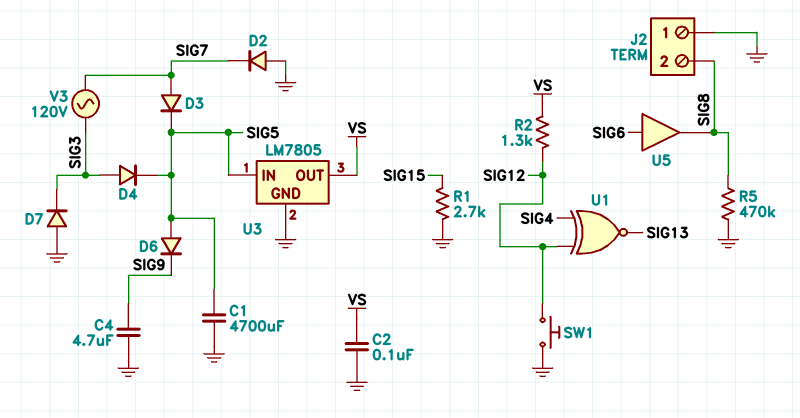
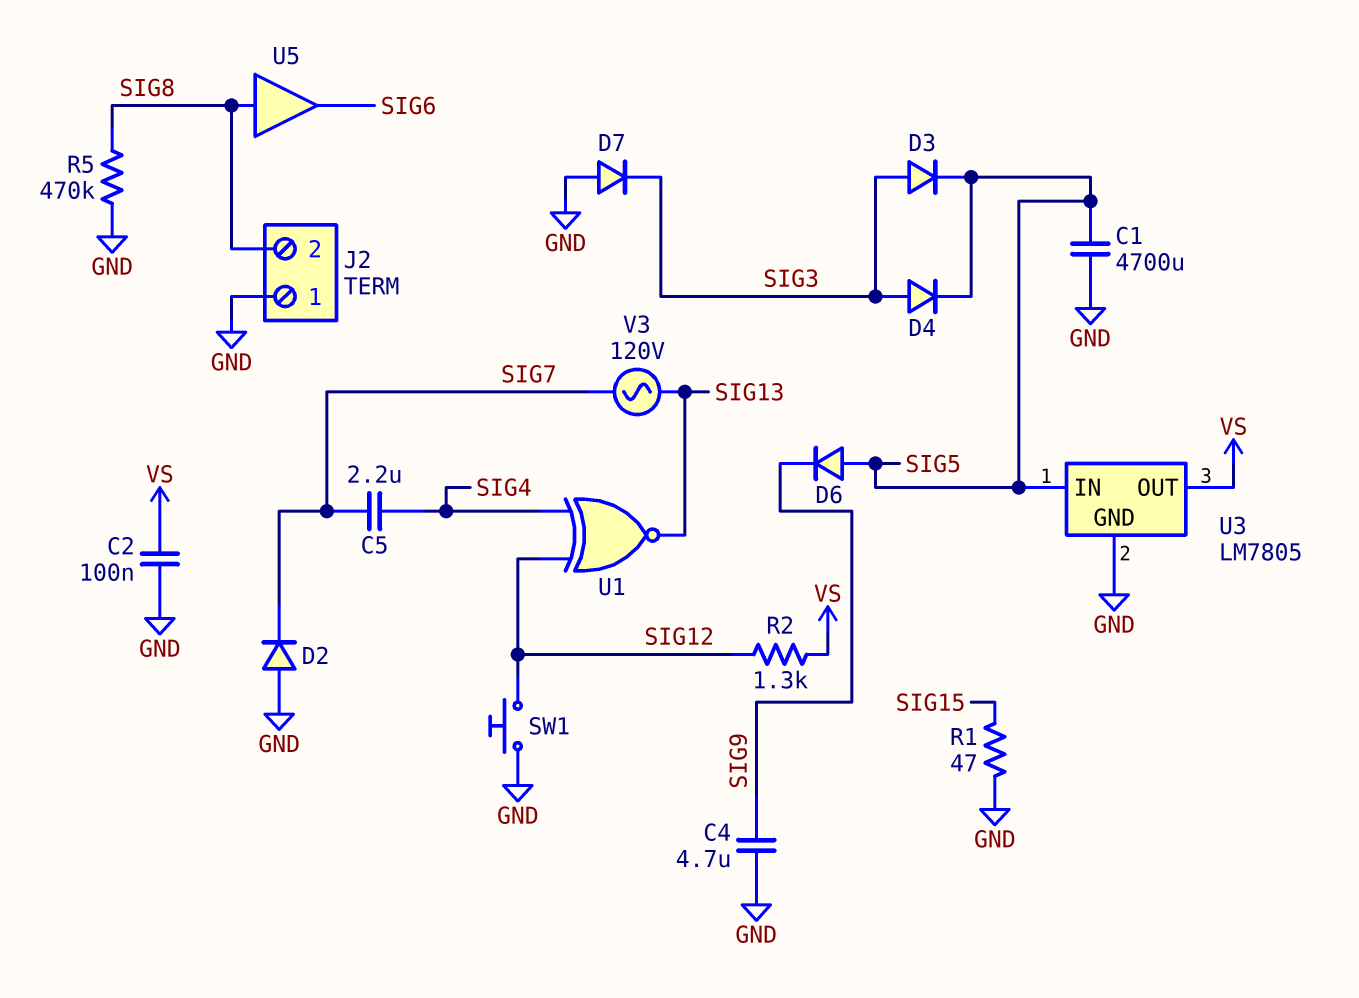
C5: none -> 2.2uF (SIG4, SIG7)
D3: diode (A SIG7, K SIG5) -> diode (A SIG3, K SIG5)
R1: 2.7k (GND, SIG15) -> 47 (GND, SIG15)
U5: buffer (in SIG6, out SIG8) -> buffer (in SIG8, out SIG6)
V3: AC 120V (SIG3, SIG7) -> AC 120V (SIG7, SIG13)

